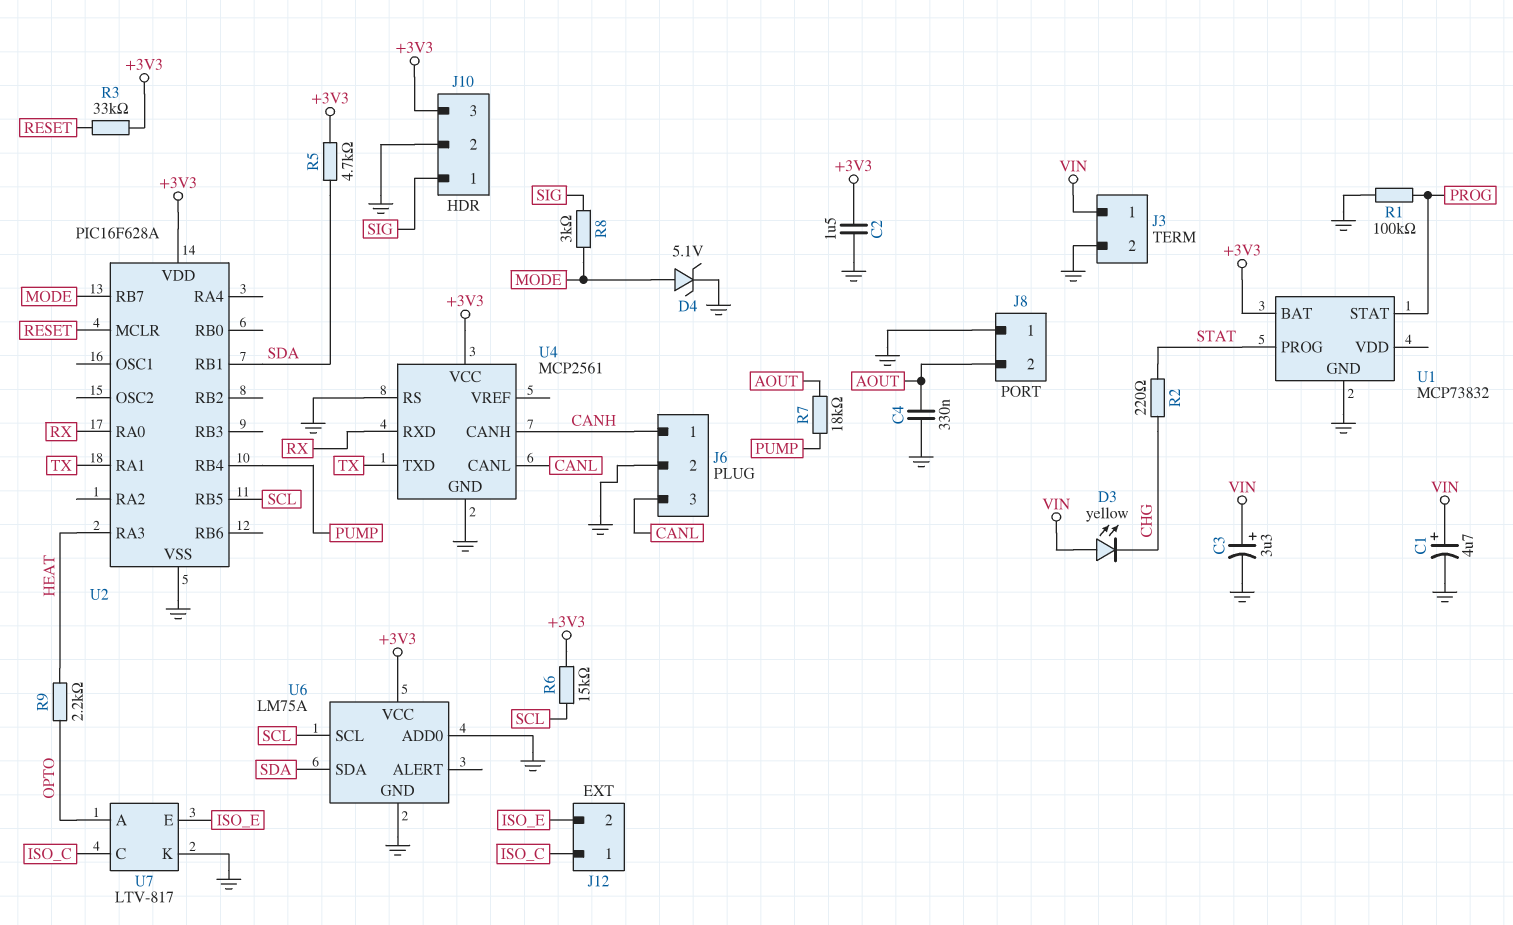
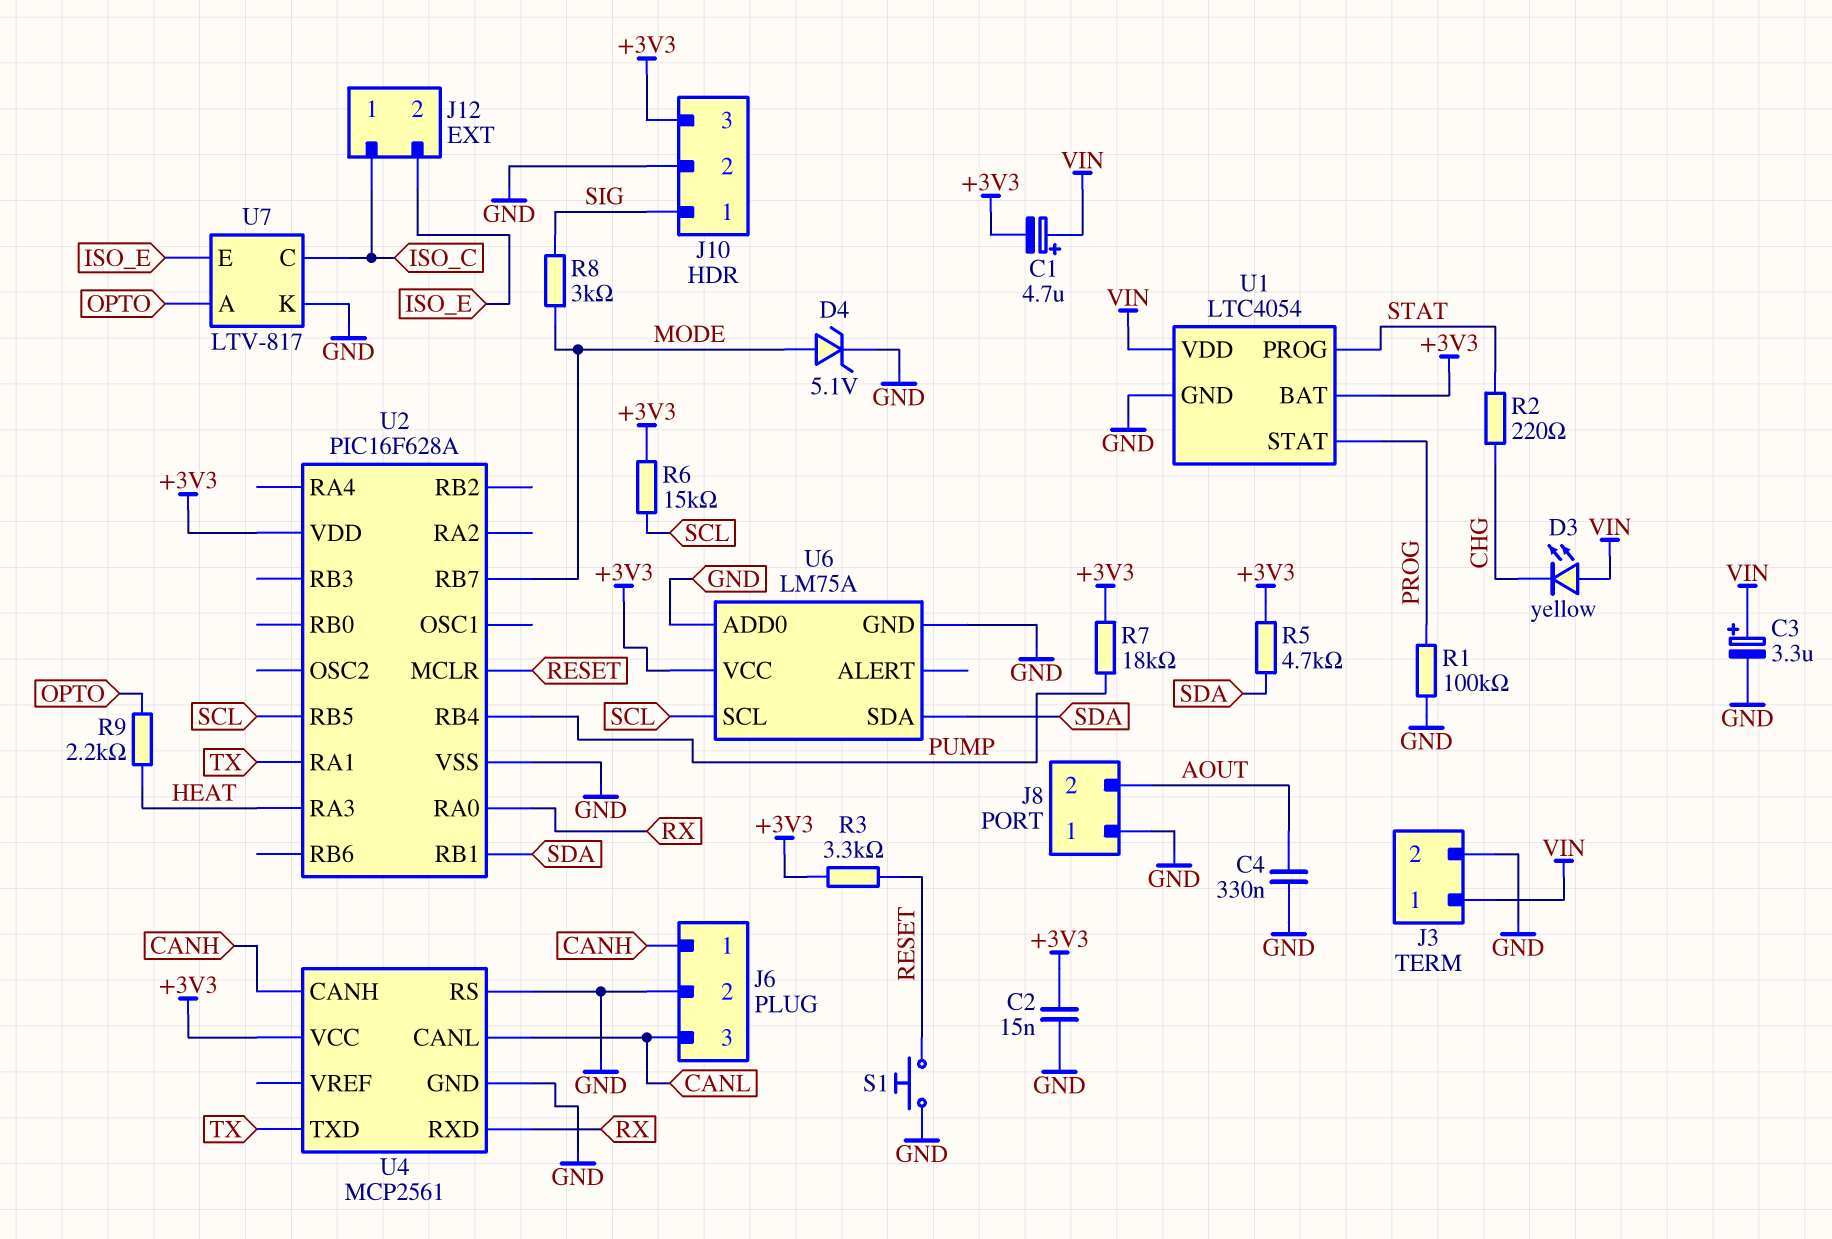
C1: 4.7uF (plus VIN, minus GND) -> 4.7uF (plus VIN, minus +3V3)
C2: 1.5uF (+3V3, GND) -> 15nF (+3V3, GND)
R3: 33k (+3V3, RESET) -> 3.3k (+3V3, RESET)
R7: 18k (AOUT, PUMP) -> 18k (+3V3, PUMP)
S1: none -> button (GND, RESET)
U1: MCP73832 -> LTC4054
U1 pin VDD: none -> VIN

